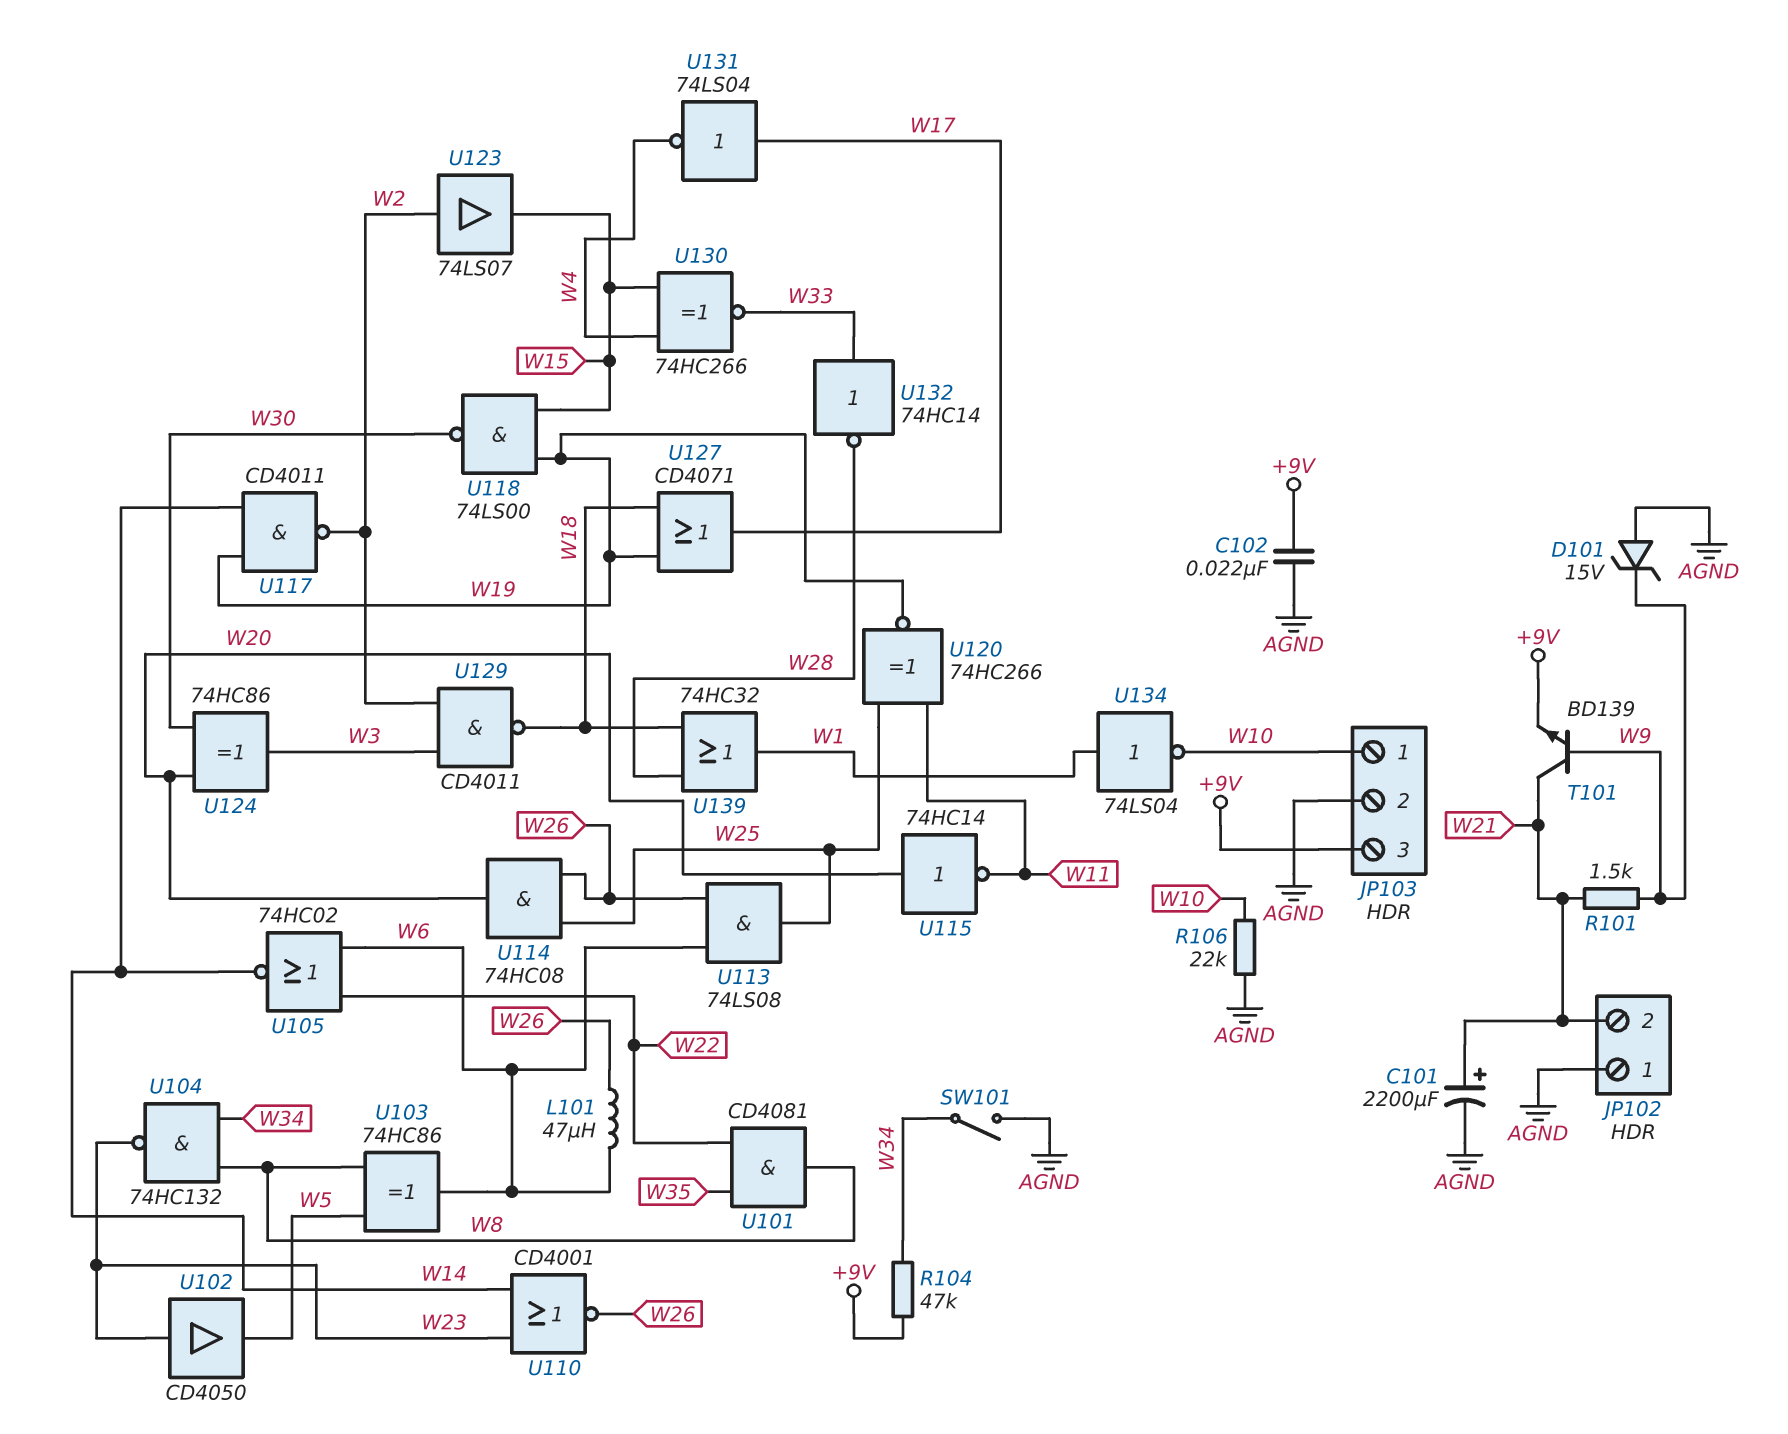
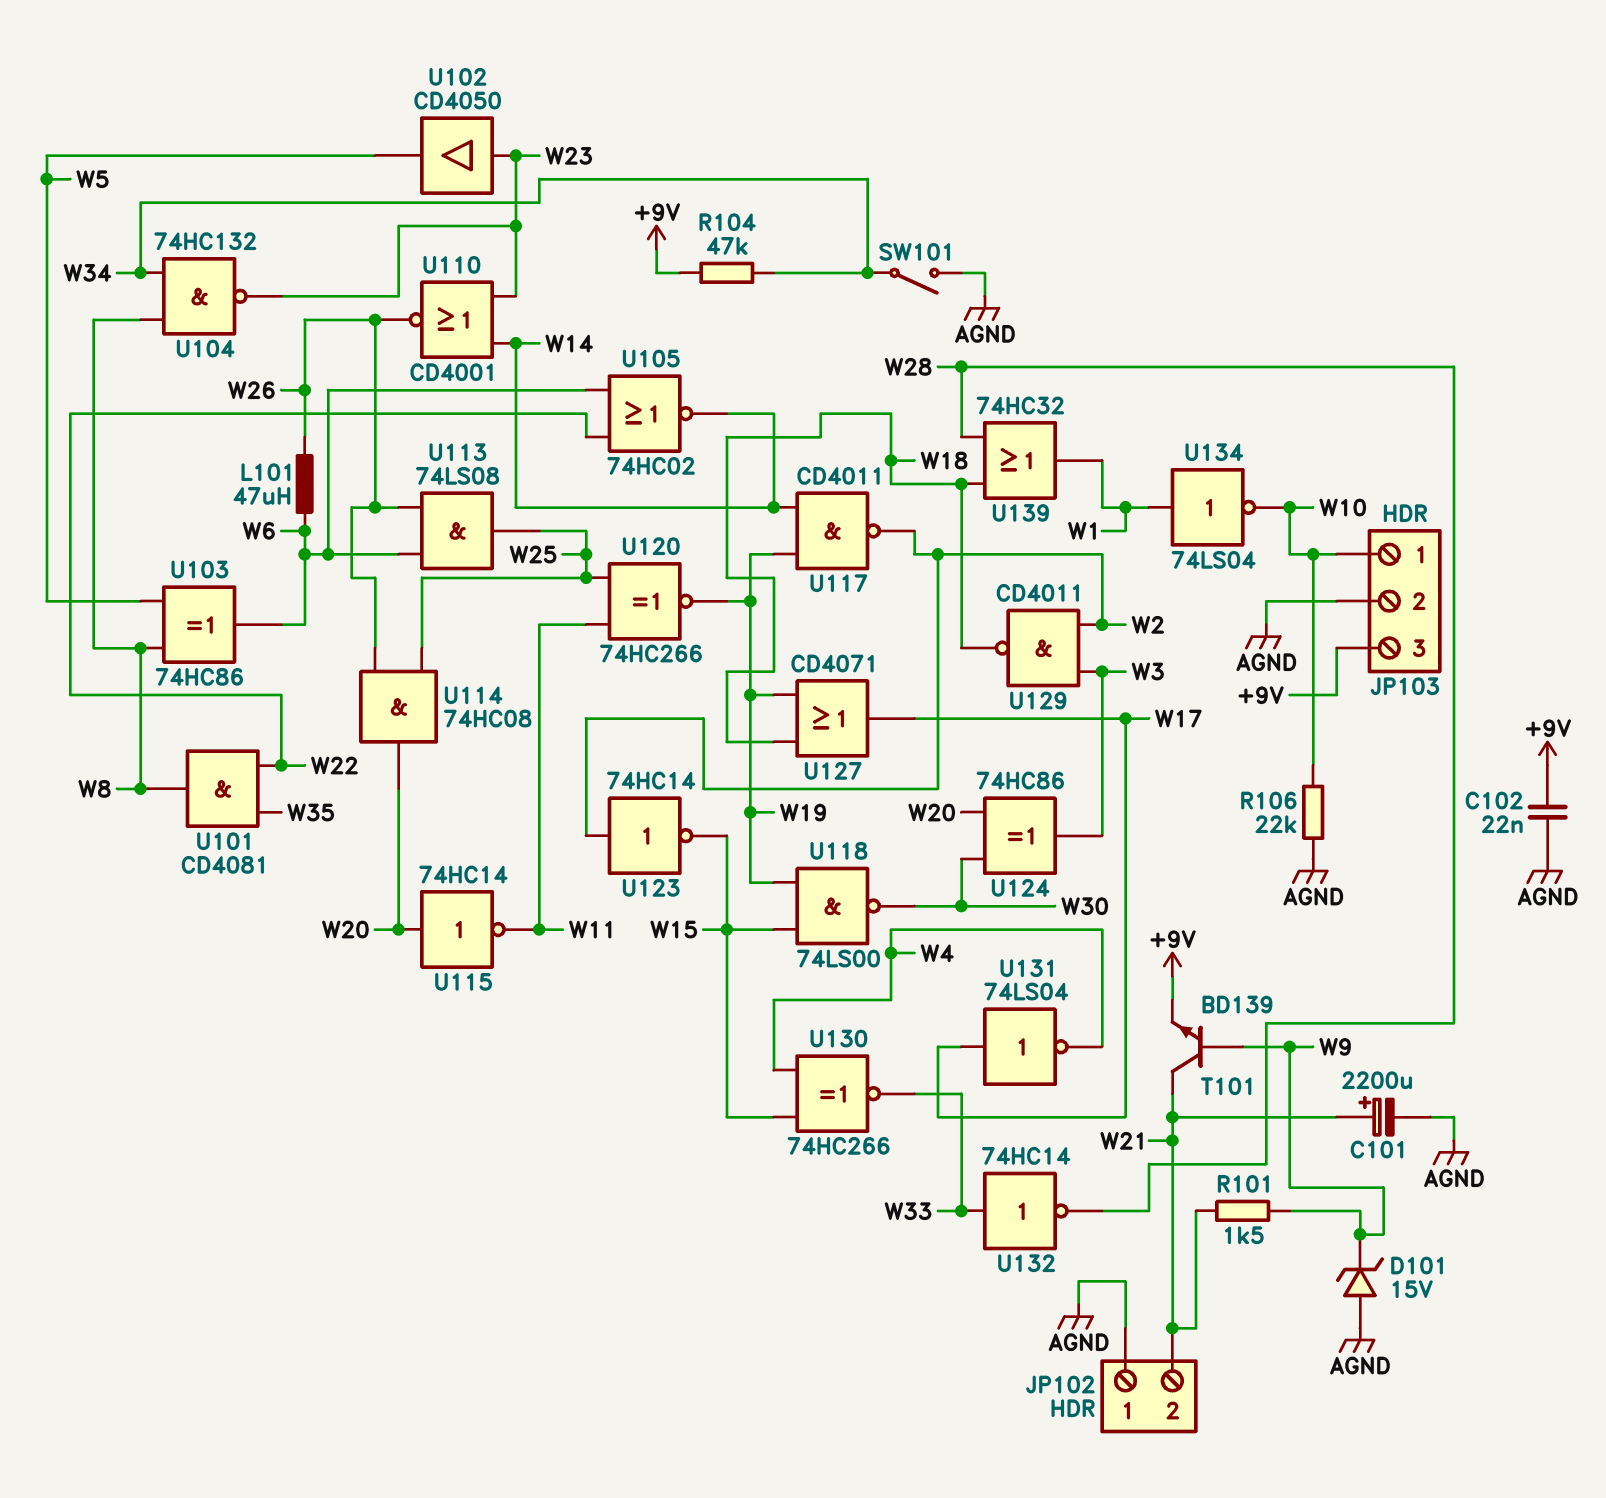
U123: buffer 74LS07 (in W2, out W15) -> NOT 74HC14 (in W2, out W15)

